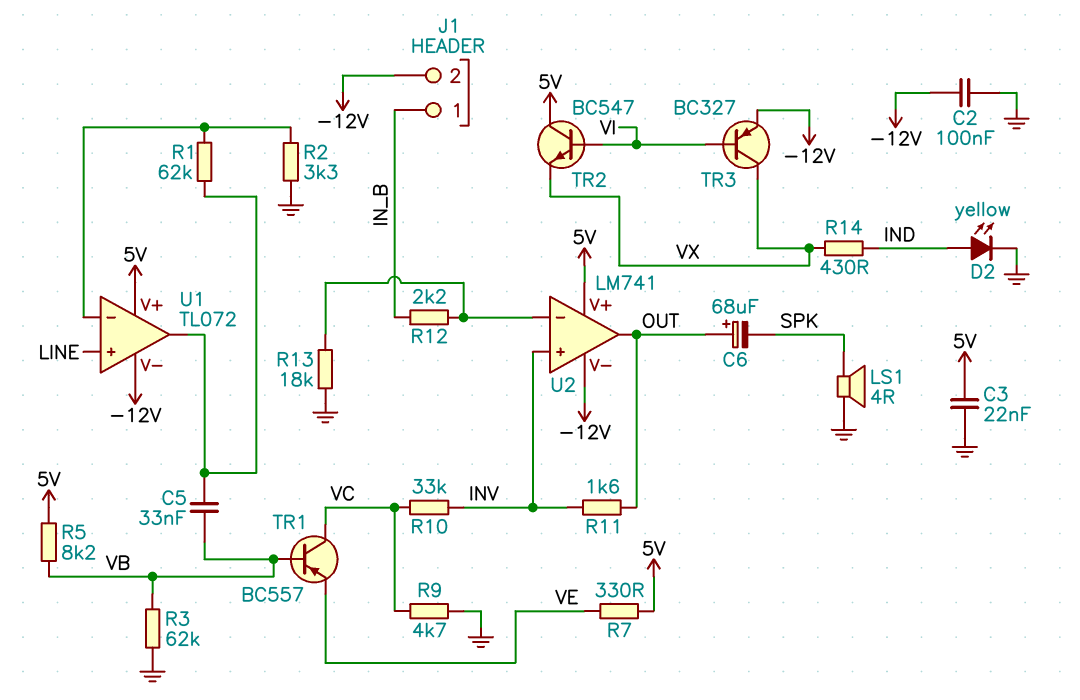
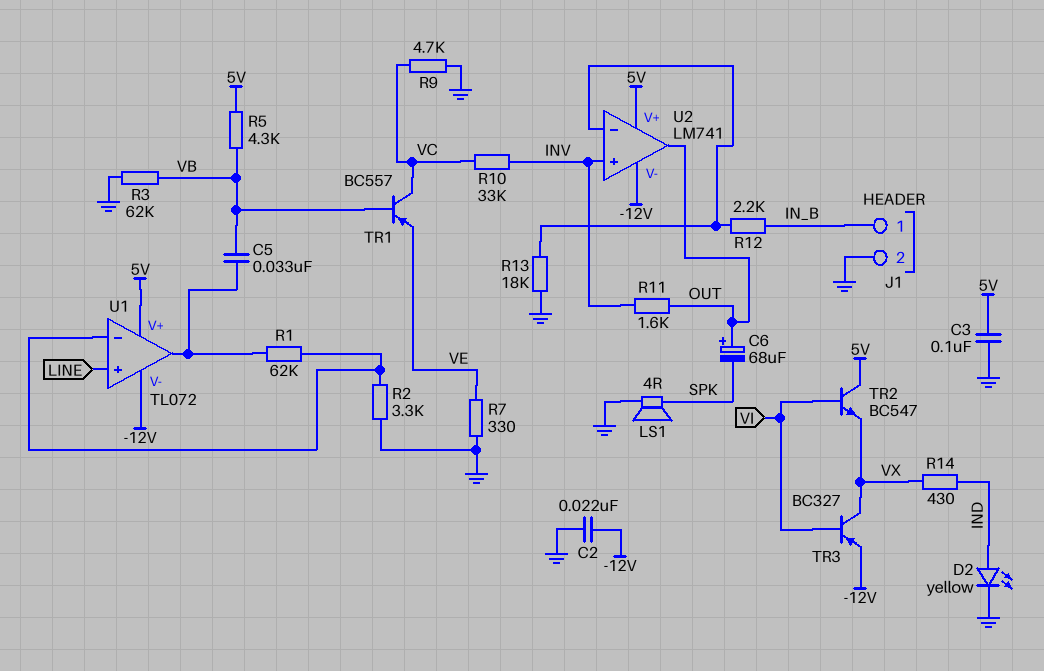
C2: 100nF (-12V, GND) -> 22nF (-12V, GND)
C3: 22nF (5V, GND) -> 100nF (5V, GND)
J1 pin 2: -12V -> GND
R5: 8.2k (5V, VB) -> 4.3k (5V, VB)
R7: 330 (5V, VE) -> 330 (GND, VE)

